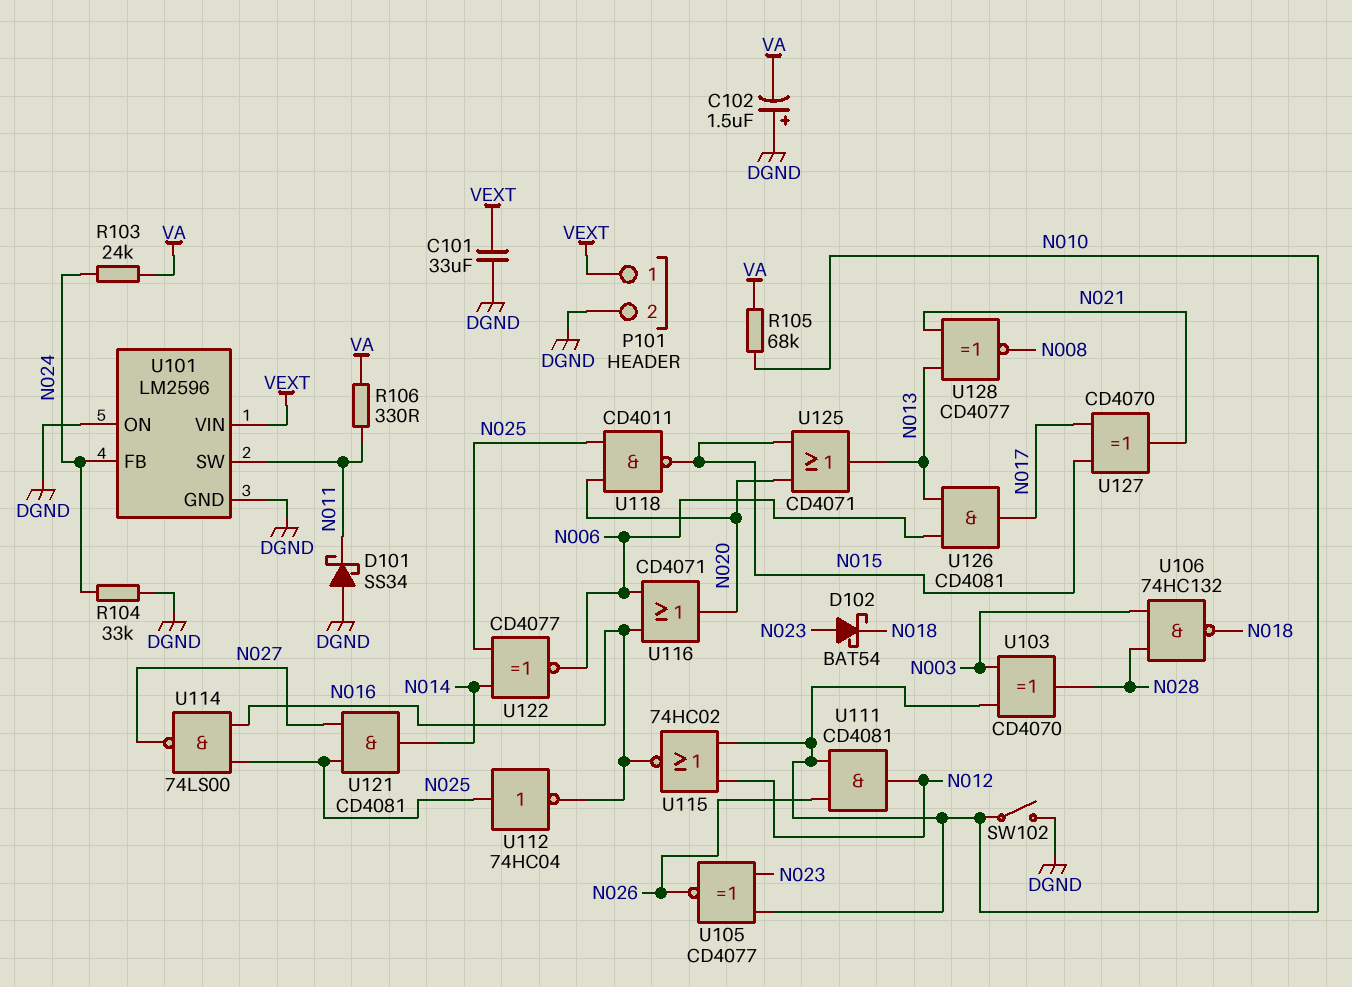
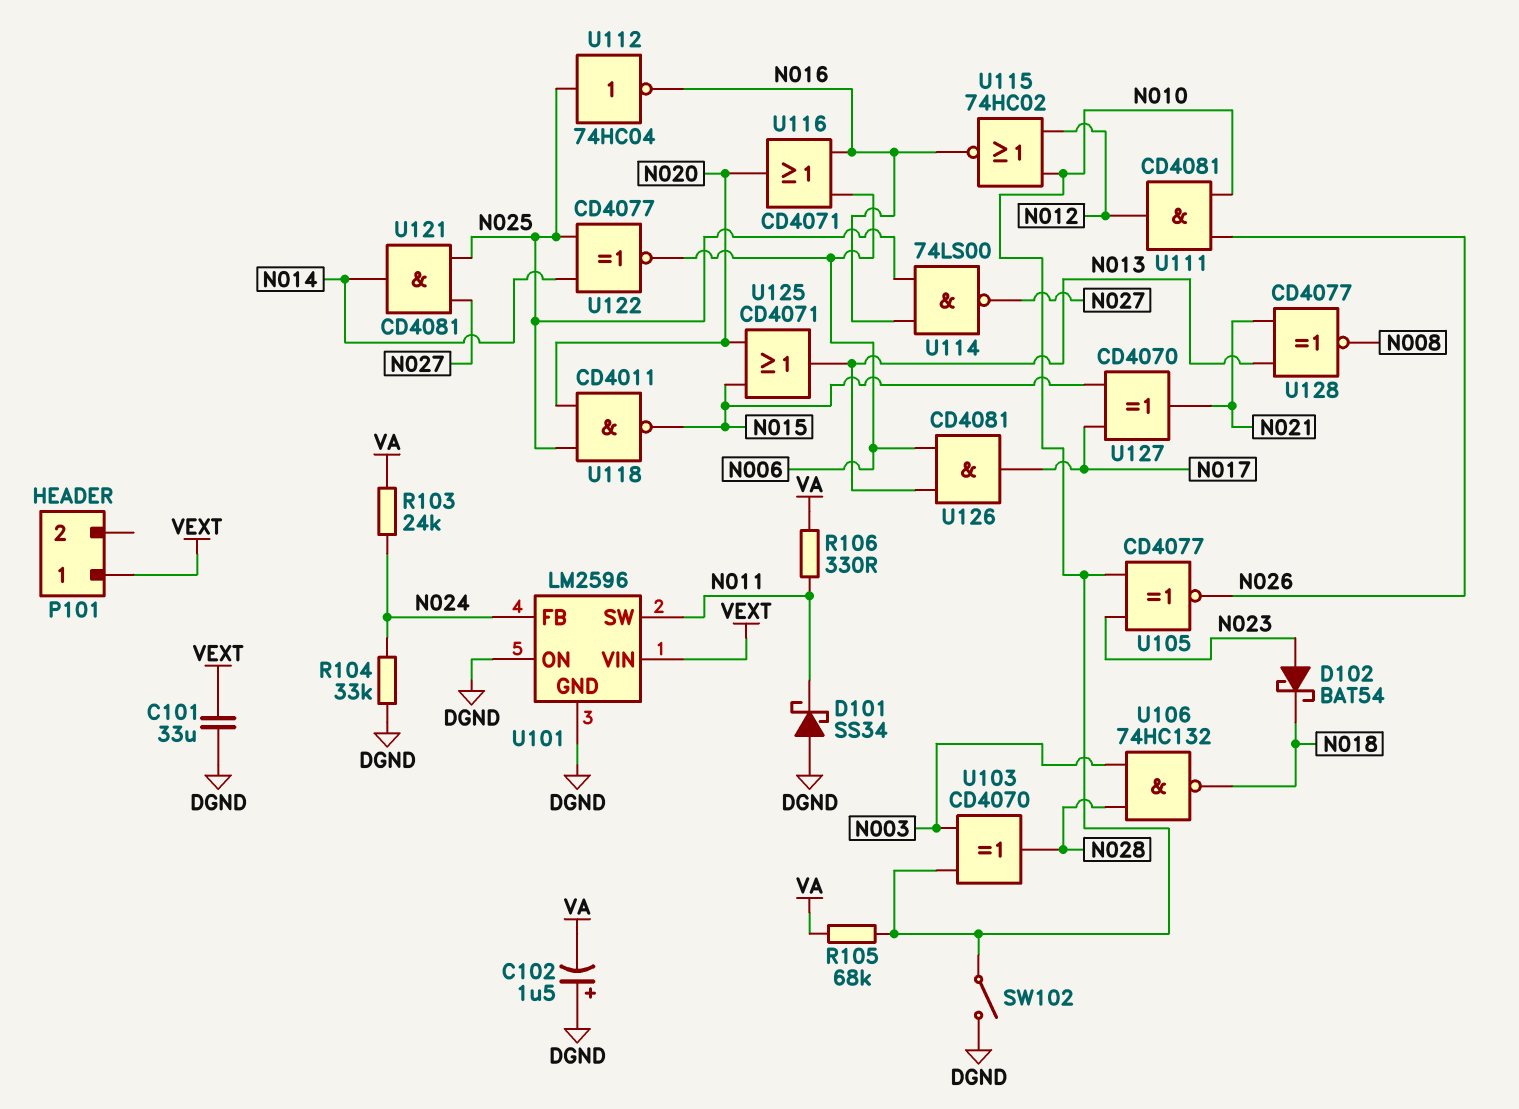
P101 pin 2: DGND -> none

